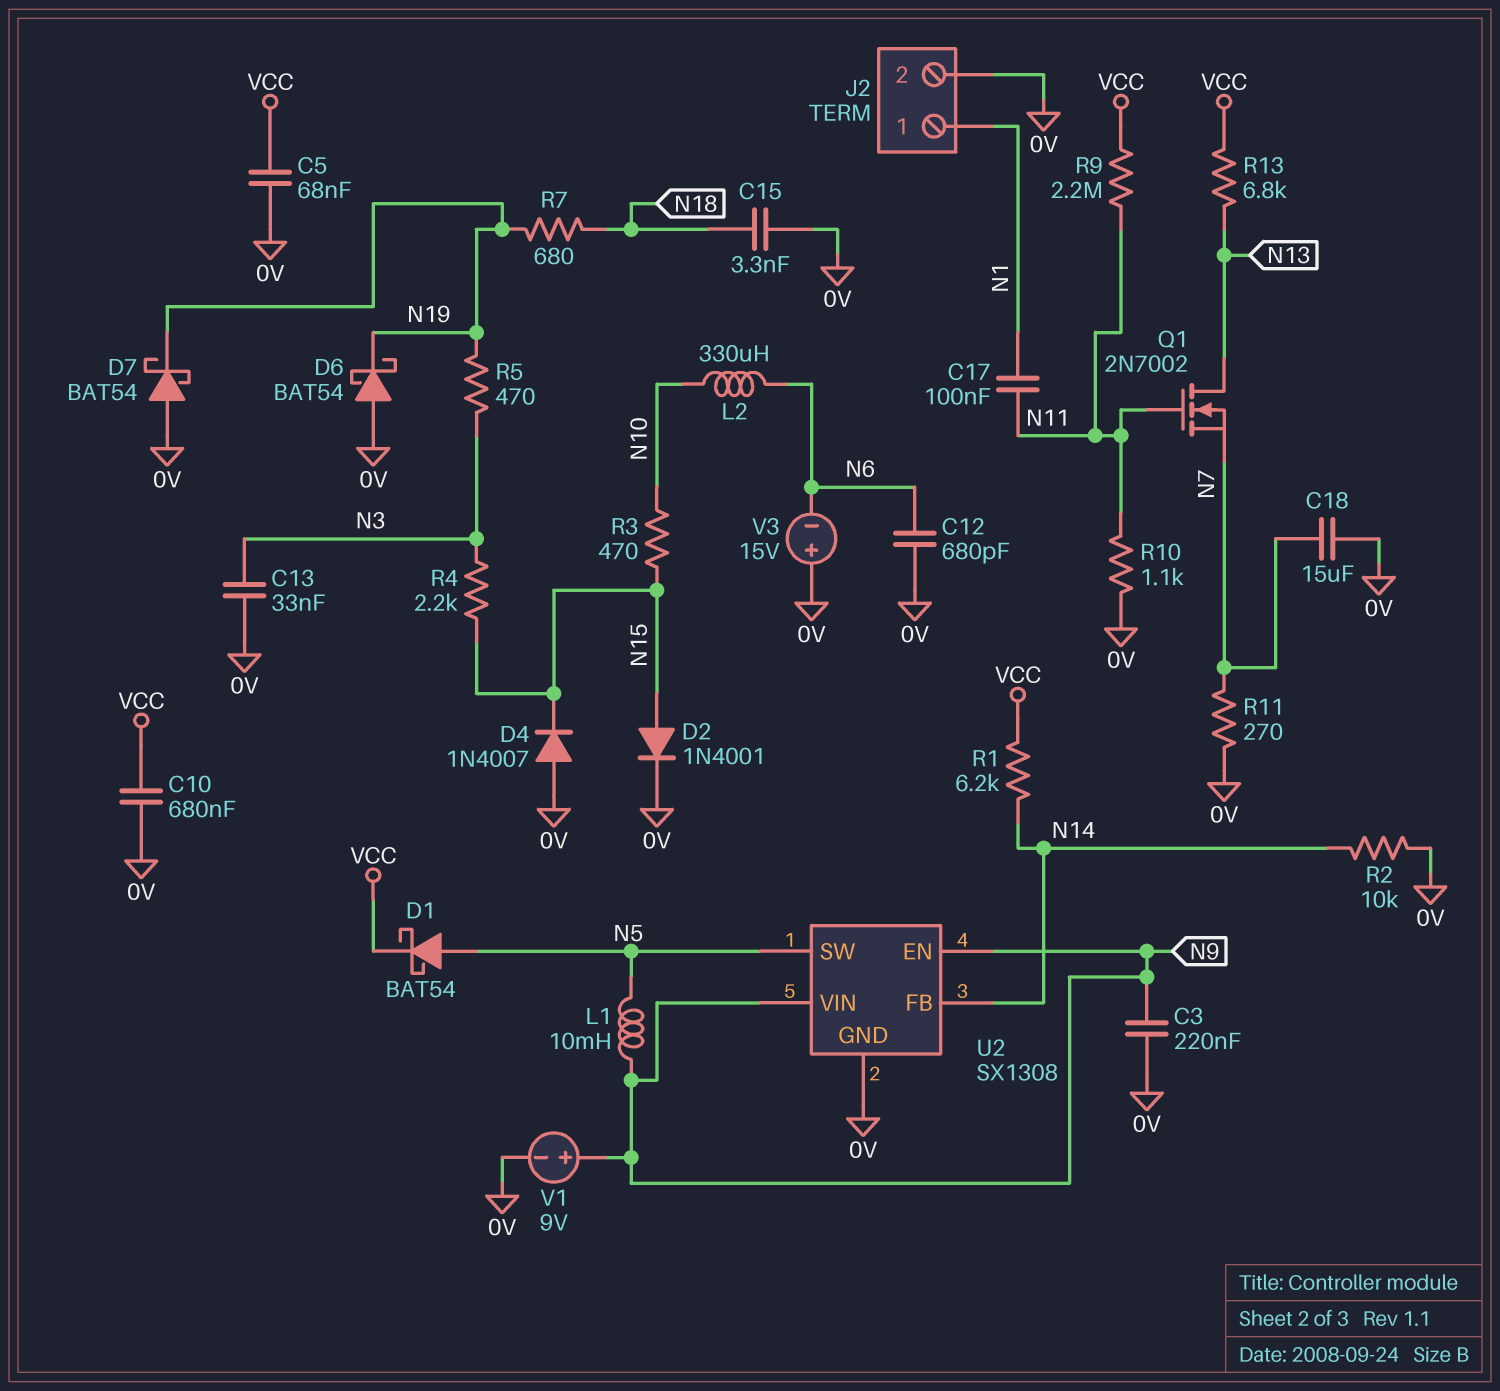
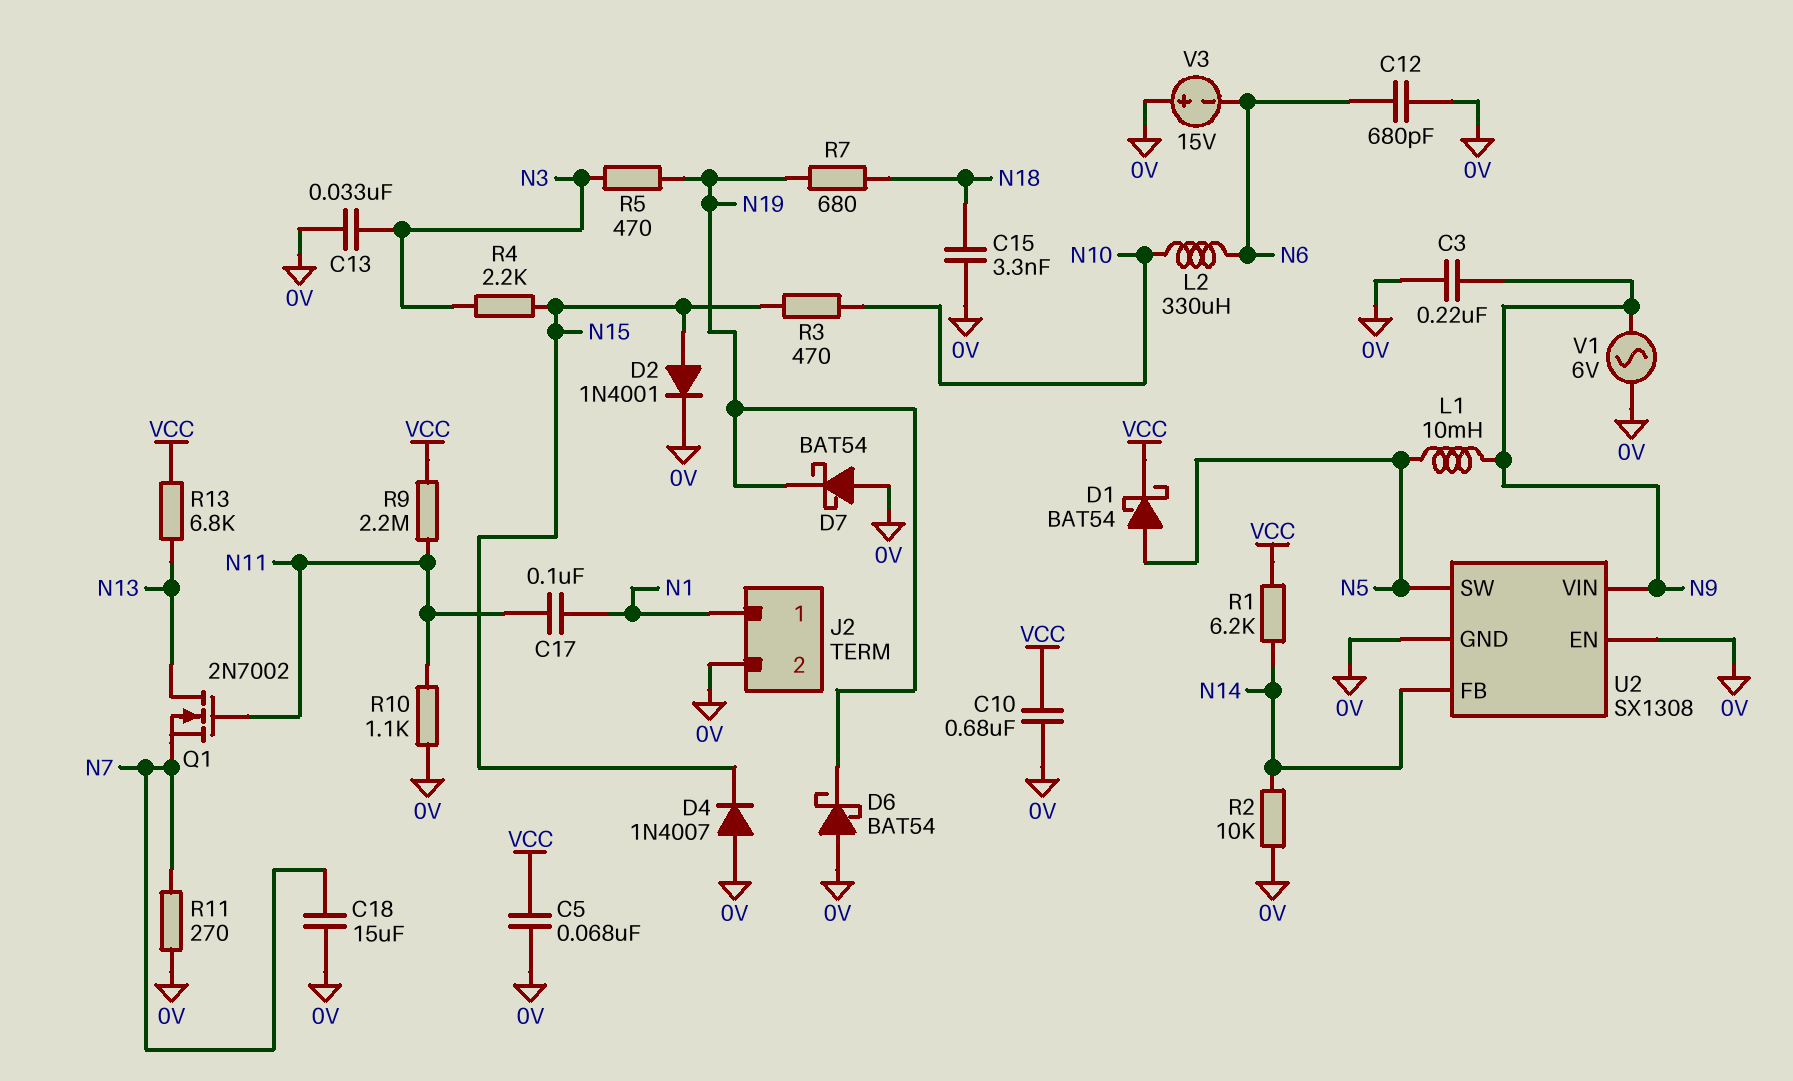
U2 pin EN: N9 -> 0V
V1: 9V (plus N9, minus 0V) -> AC 6V (0V, N9)

